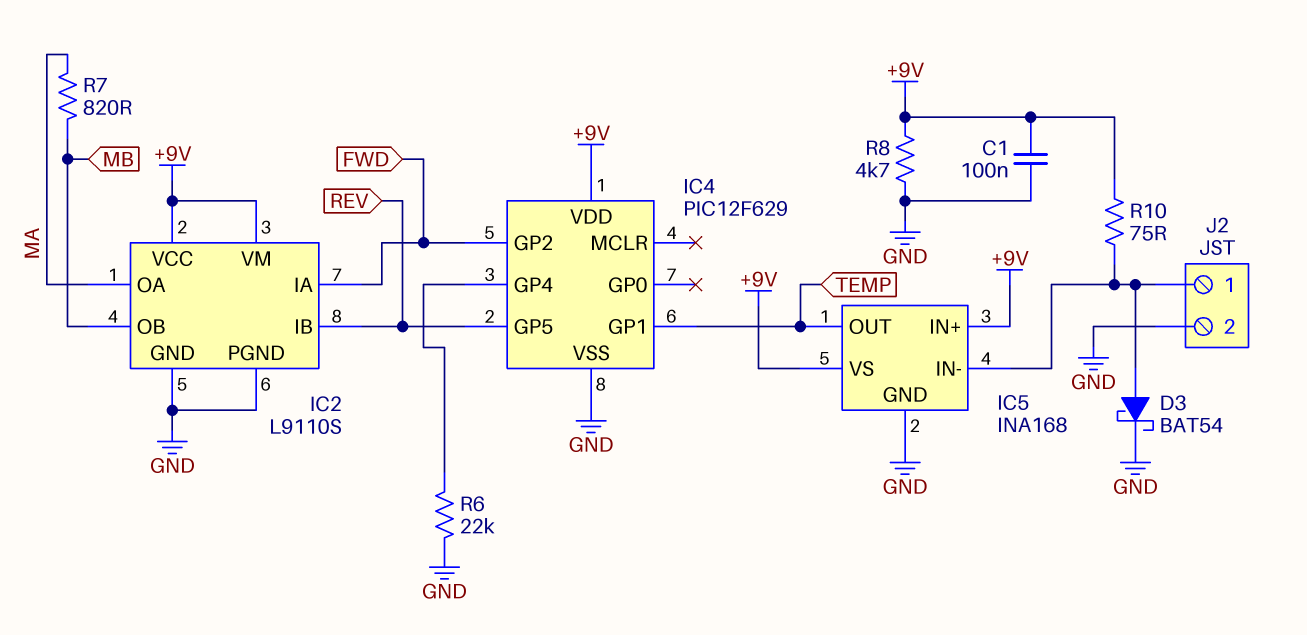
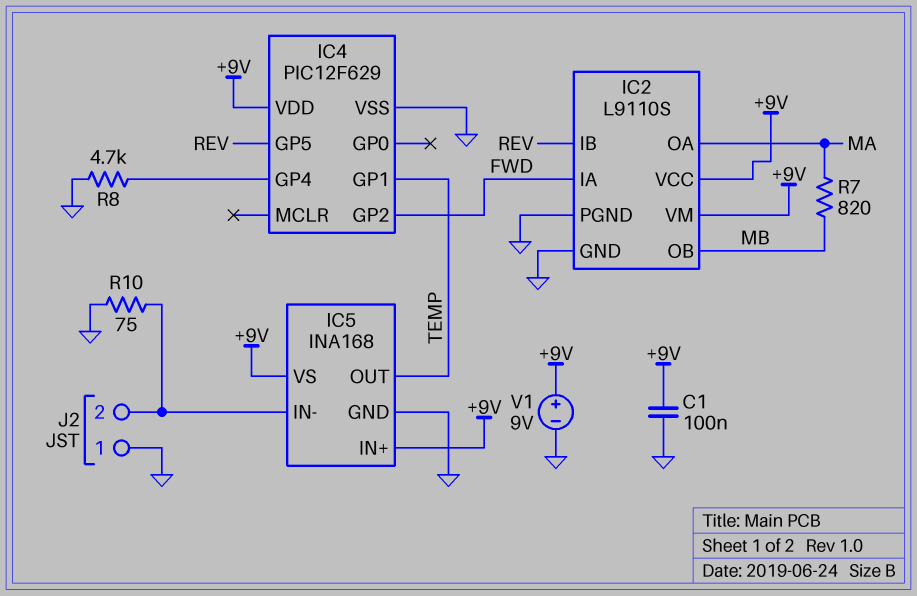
D3: schottky BAT54 (A IC5/IN-, K GND) -> none
J2 pin 1: IC5/IN- -> GND
J2 pin 2: GND -> IC5/IN-
R6: 22k (GND, IC4/GP4) -> none
R8: 4.7k (+9V, GND) -> 4.7k (GND, IC4/GP4)
R10: 75 (+9V, IC5/IN-) -> 75 (GND, IC5/IN-)
V1: none -> 9V (plus +9V, minus GND)

